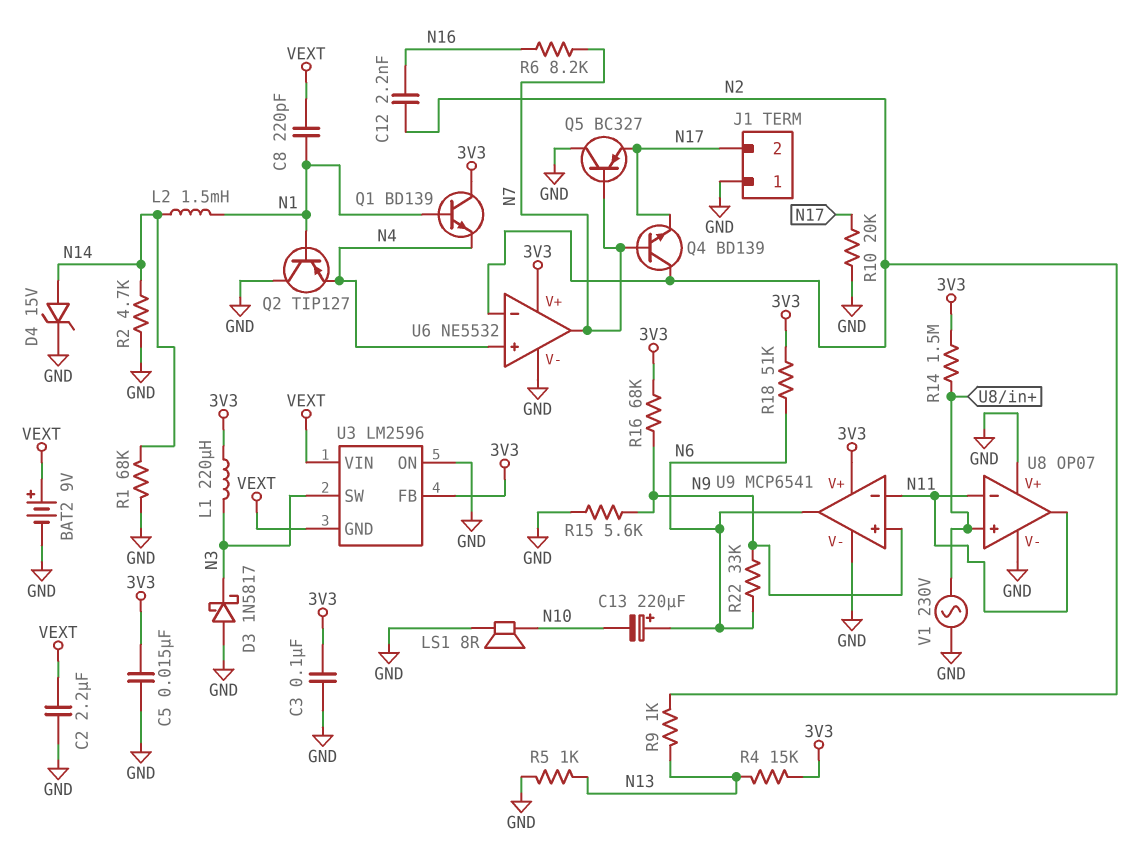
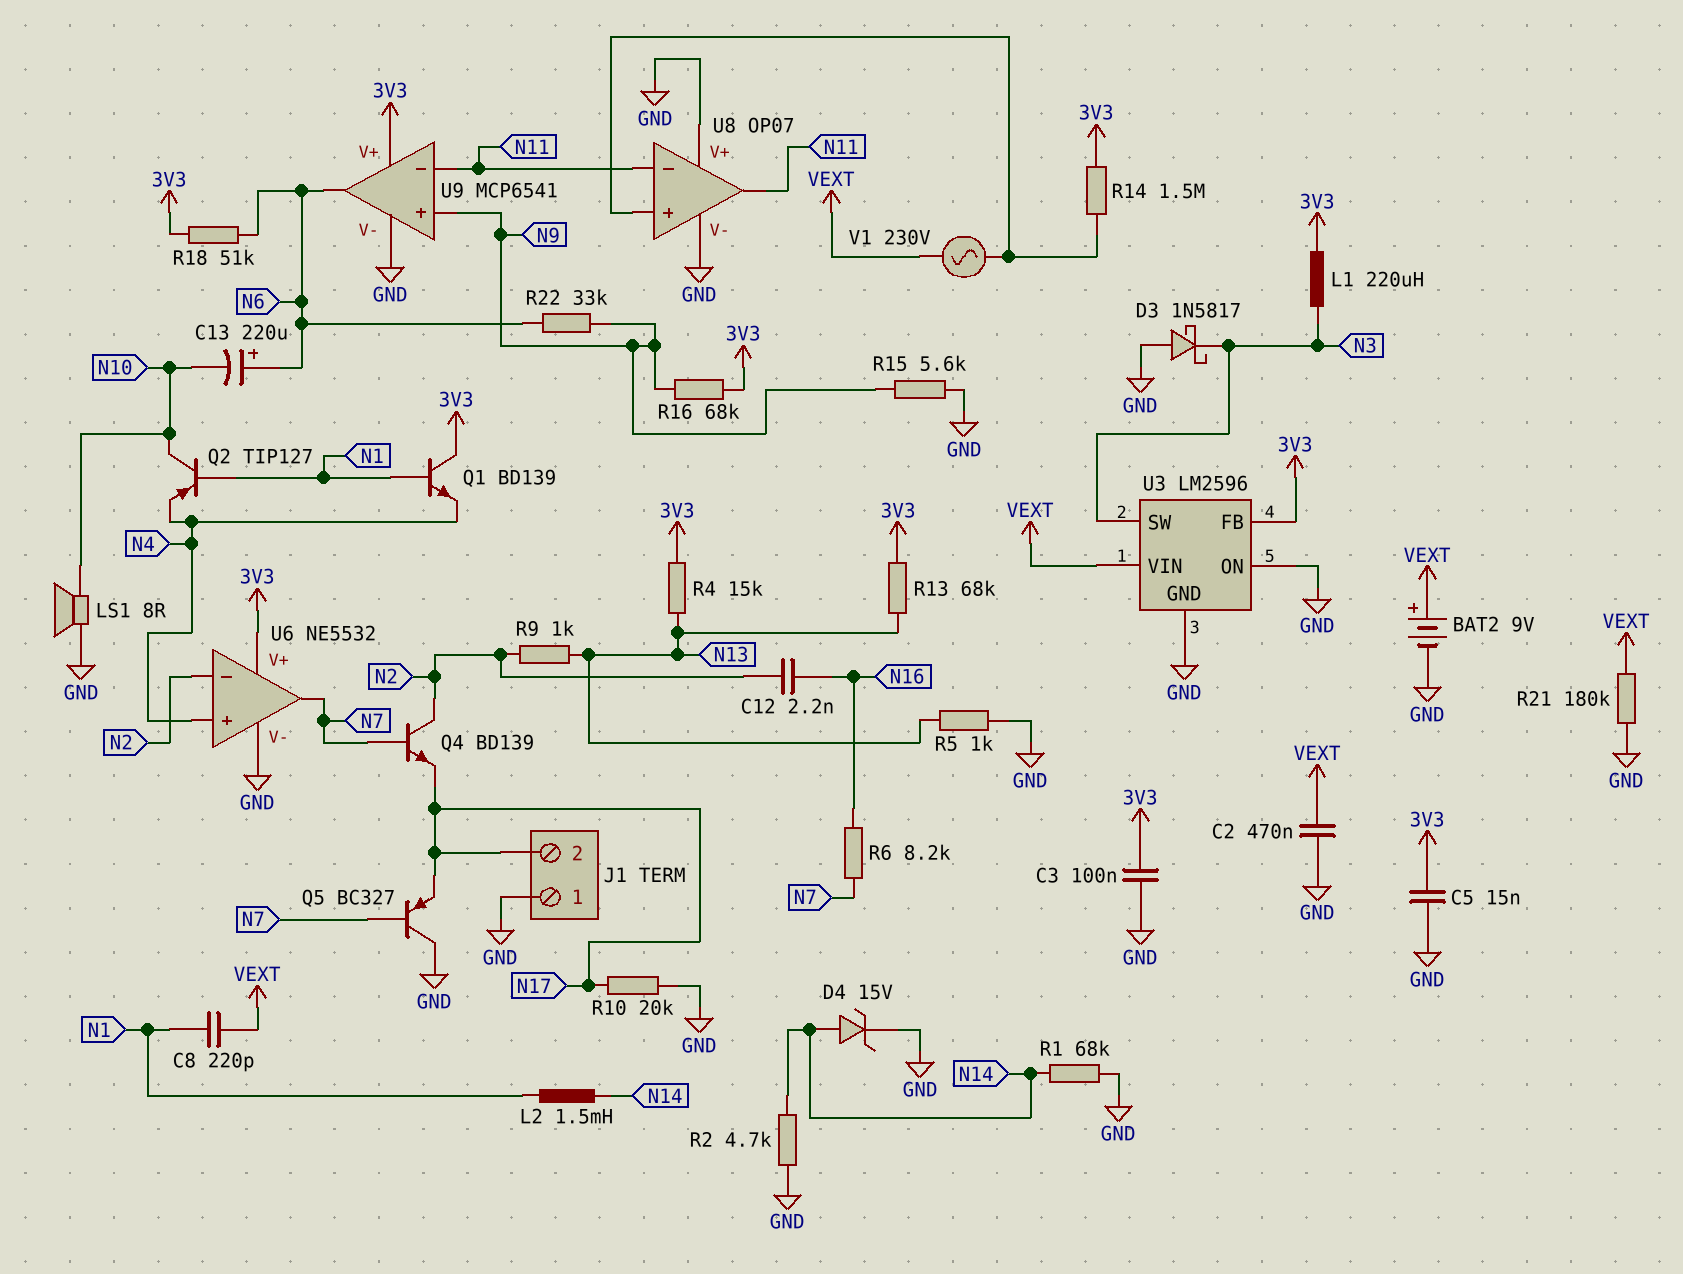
C2: 2.2uF (GND, VEXT) -> 470nF (GND, VEXT)
Q2: PNP TIP127 (B N1, C GND, E N4) -> PNP TIP127 (B N1, C N10, E N4)
R13: none -> 68k (3V3, N13)
R21: none -> 180k (GND, VEXT)
U3 pin GND: VEXT -> GND
V1: AC 230V (GND, U8/in+) -> AC 230V (U8/in+, VEXT)

